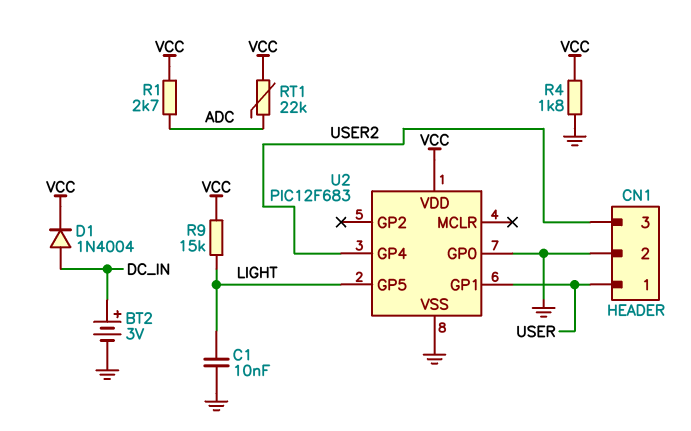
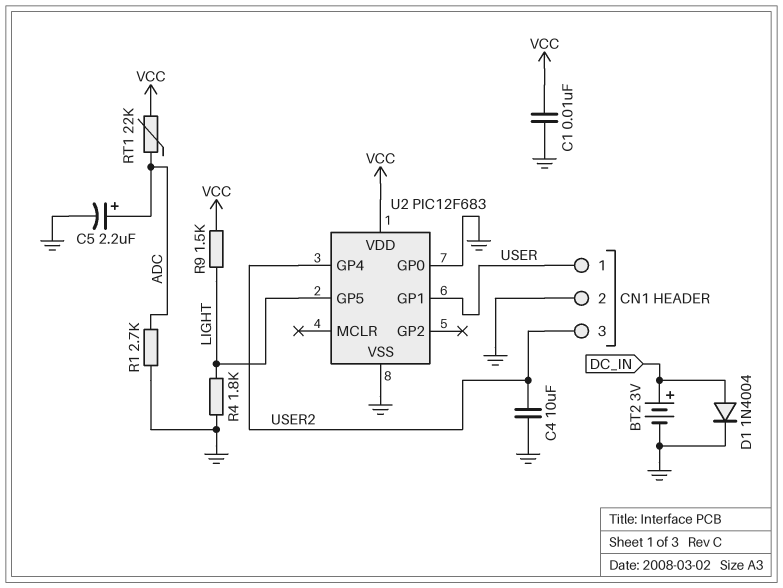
C1: 10nF (GND, LIGHT) -> 10nF (GND, VCC)
C4: none -> 10uF (GND, USER2)
C5: none -> 2.2uF (plus ADC, minus GND)
D1: diode 1N4004 (A DC_IN, K VCC) -> diode 1N4004 (A DC_IN, K GND)
R1: 2.7k (ADC, VCC) -> 2.7k (ADC, GND)
R4: 1.8k (GND, VCC) -> 1.8k (GND, LIGHT)
R9: 15k (LIGHT, VCC) -> 1.5k (LIGHT, VCC)

